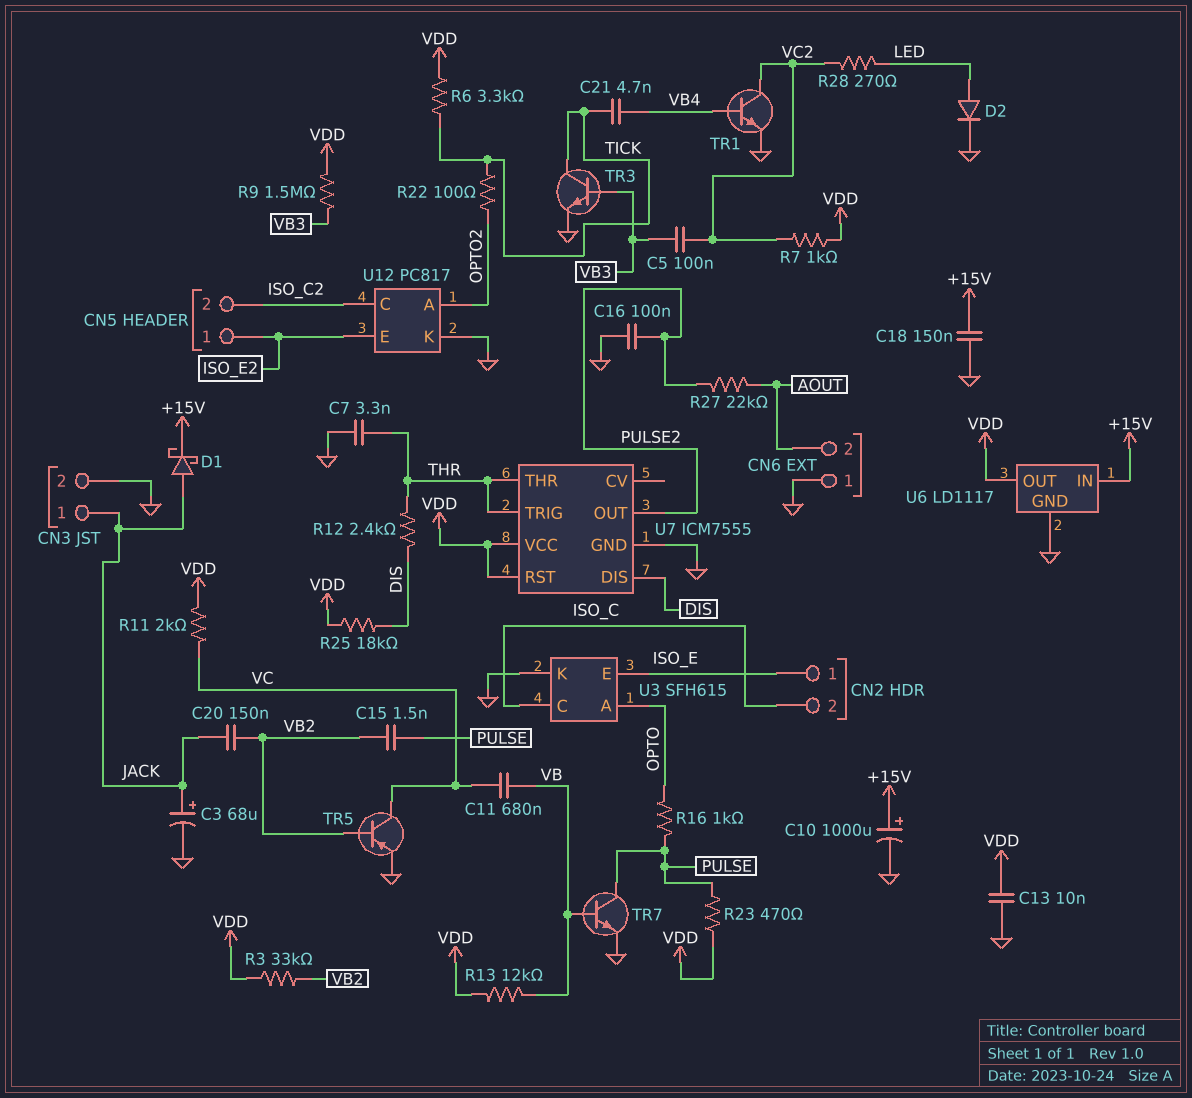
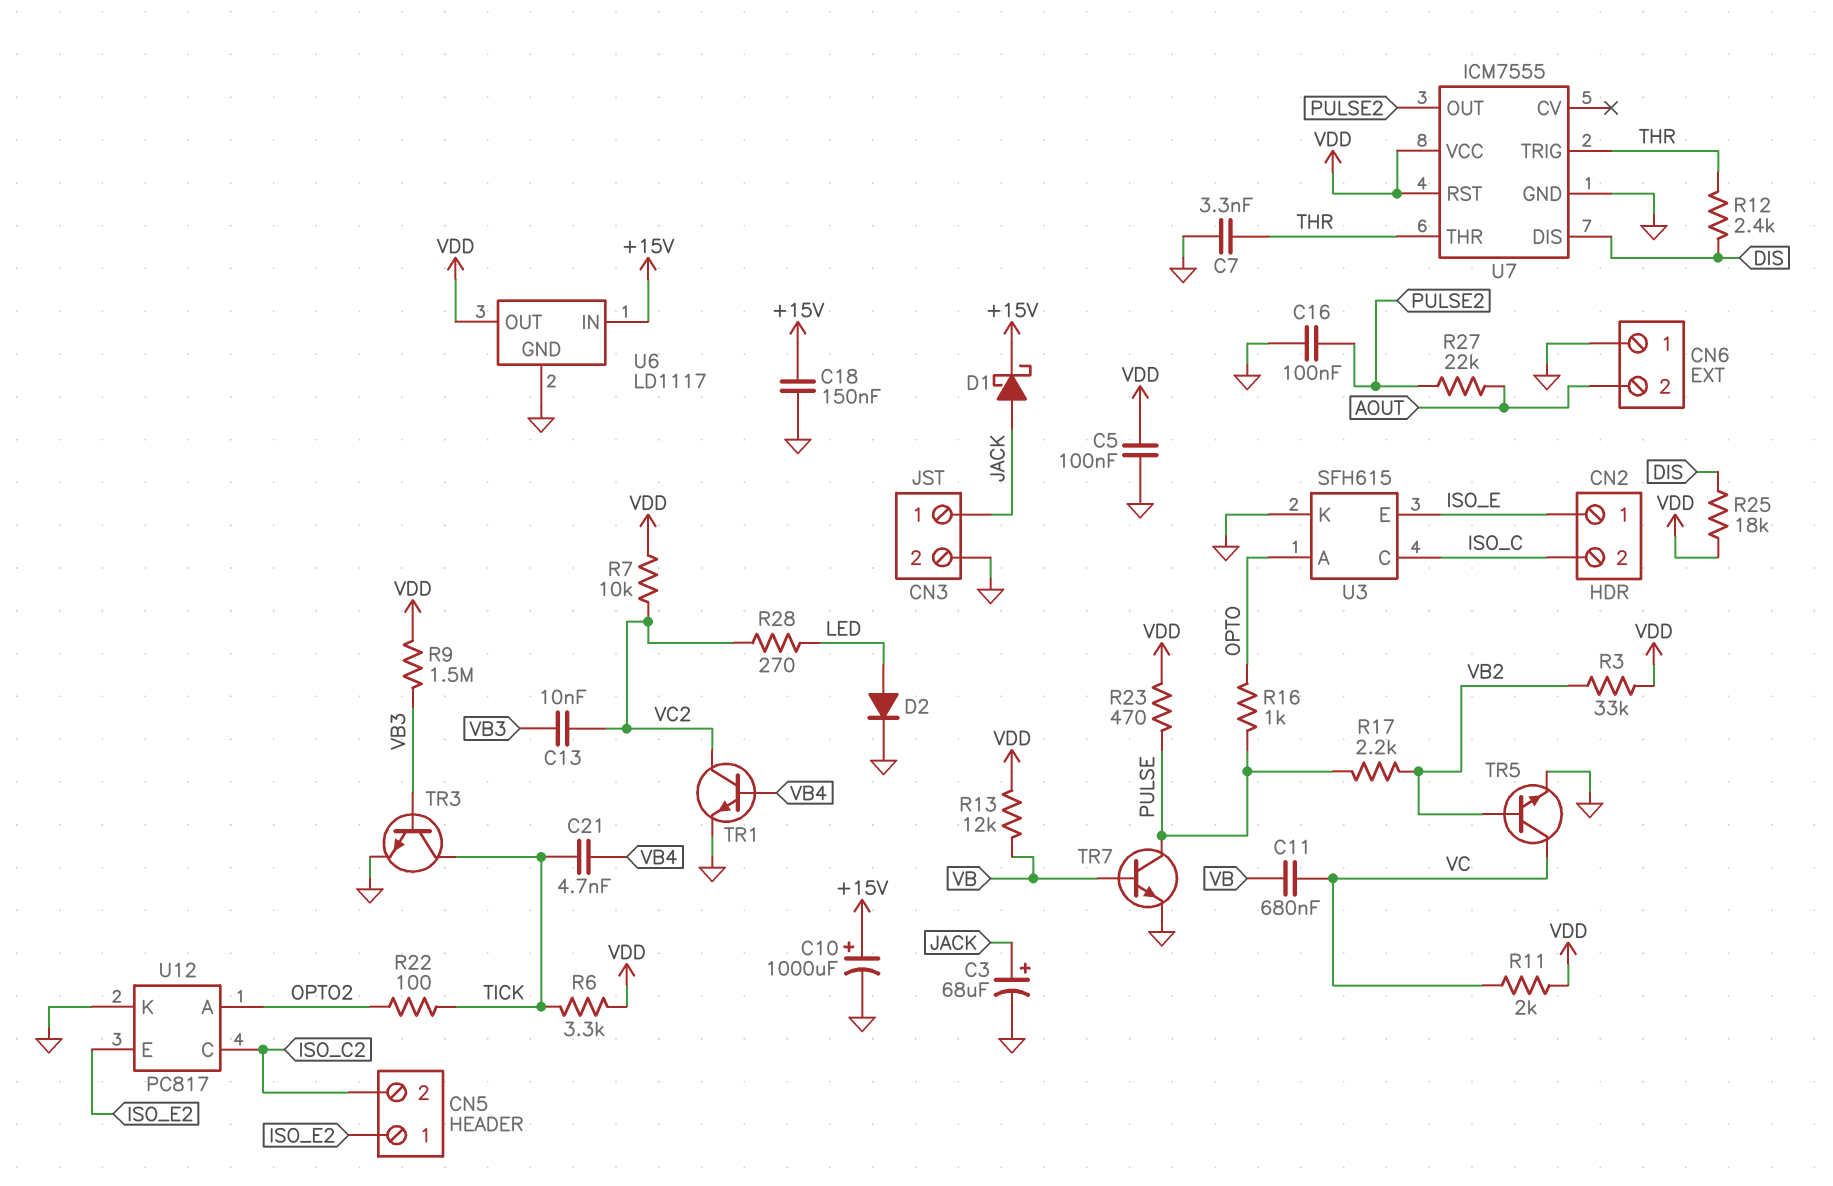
C5: 100nF (VB3, VC2) -> 100nF (GND, VDD)
C13: 10nF (GND, VDD) -> 10nF (VB3, VC2)
C15: 1.5nF (PULSE, VB2) -> none
C20: 150nF (JACK, VB2) -> none
R7: 1k (VC2, VDD) -> 10k (VC2, VDD)
R17: none -> 2.2k (PULSE, VB2)
TR5: PNP (B VB2, C VC, E GND) -> NPN (B VB2, C VC, E GND)

